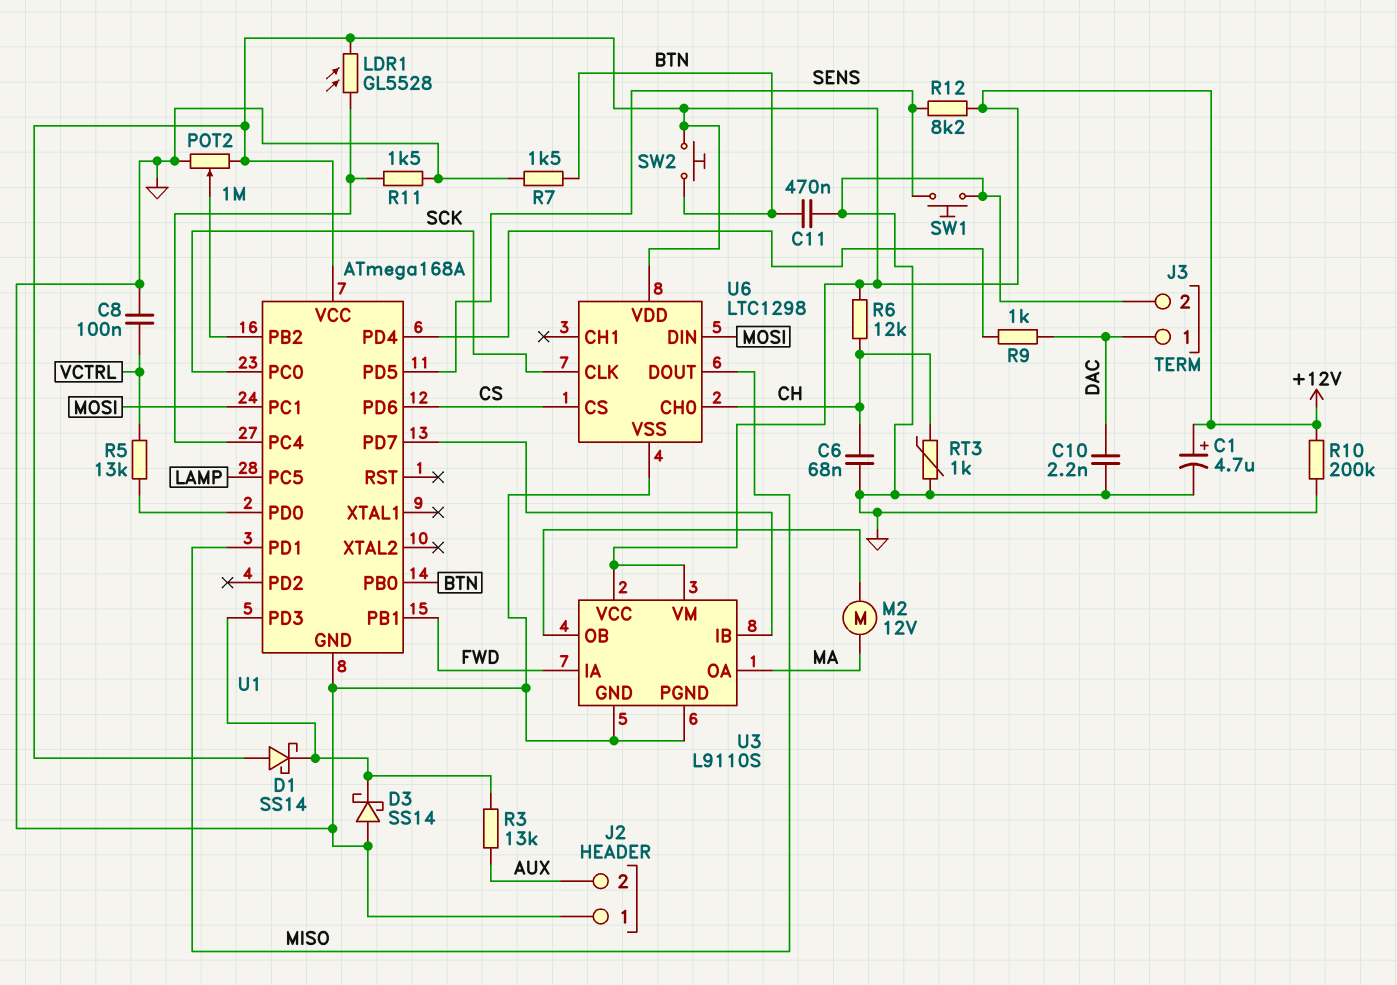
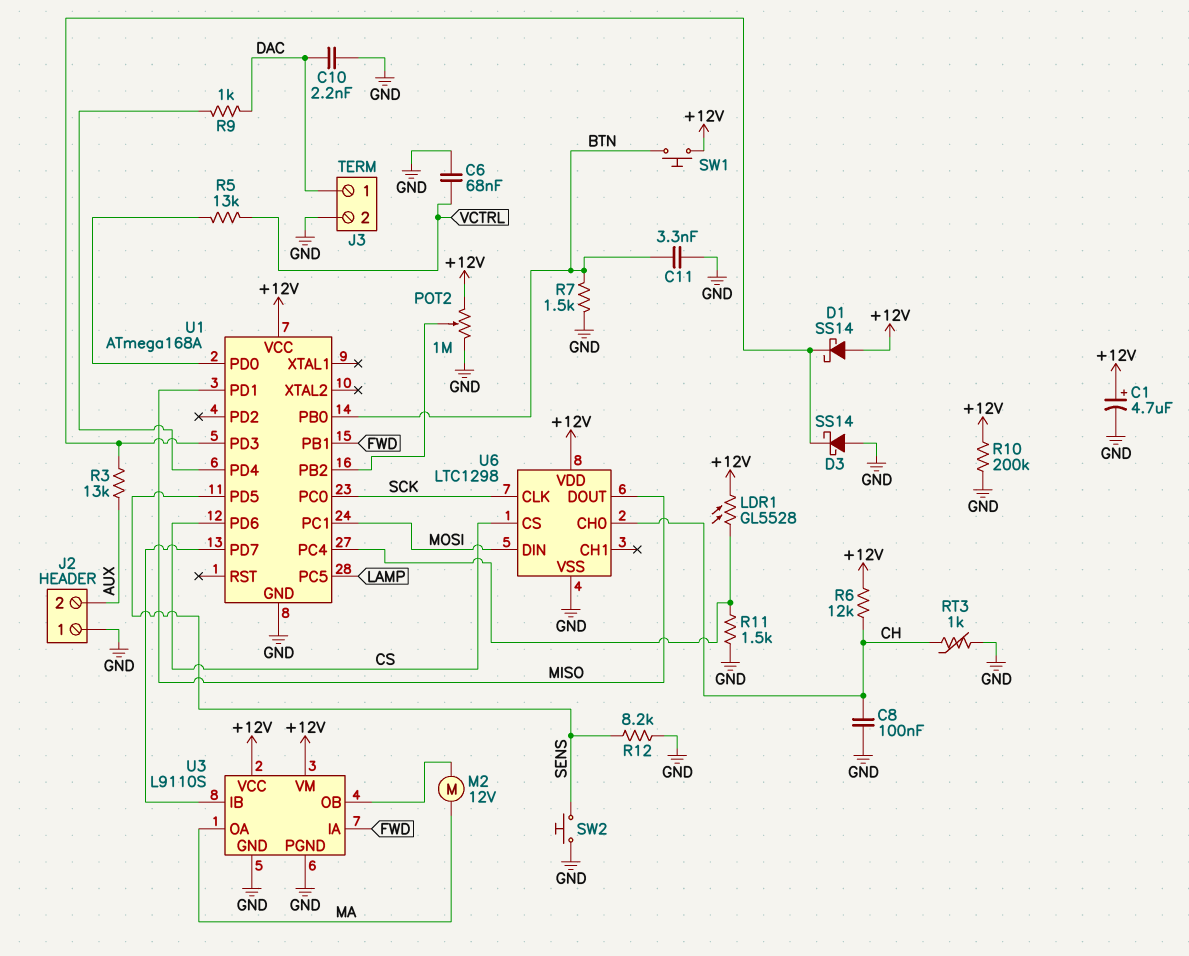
C6: 68nF (CH, GND) -> 68nF (GND, VCTRL)
C8: 100nF (GND, VCTRL) -> 100nF (CH, GND)
C11: 470nF (BTN, GND) -> 3.3nF (BTN, GND)
R12: 8.2k (+12V, SENS) -> 8.2k (GND, SENS)
SW1: button (GND, SENS) -> button (+12V, BTN)
SW2: button (+12V, BTN) -> button (GND, SENS)

